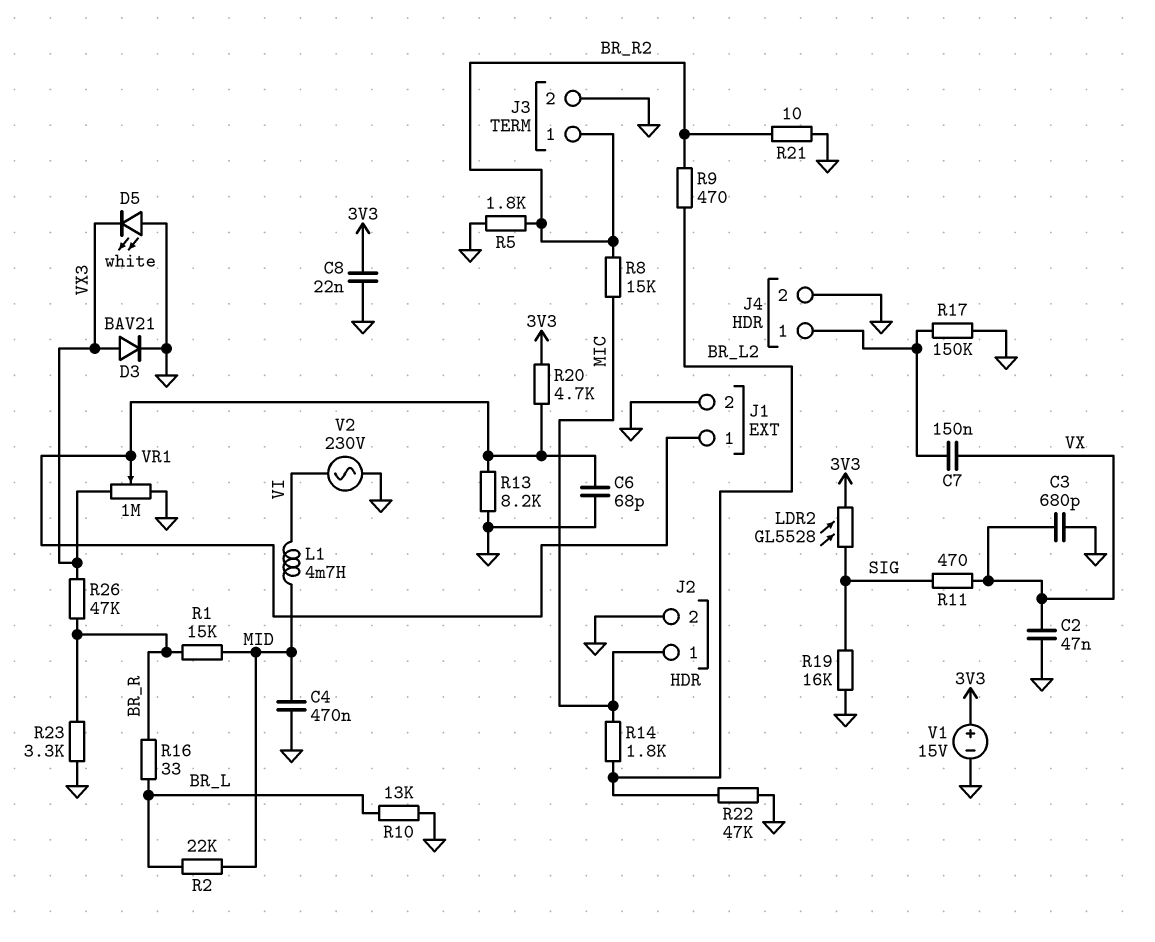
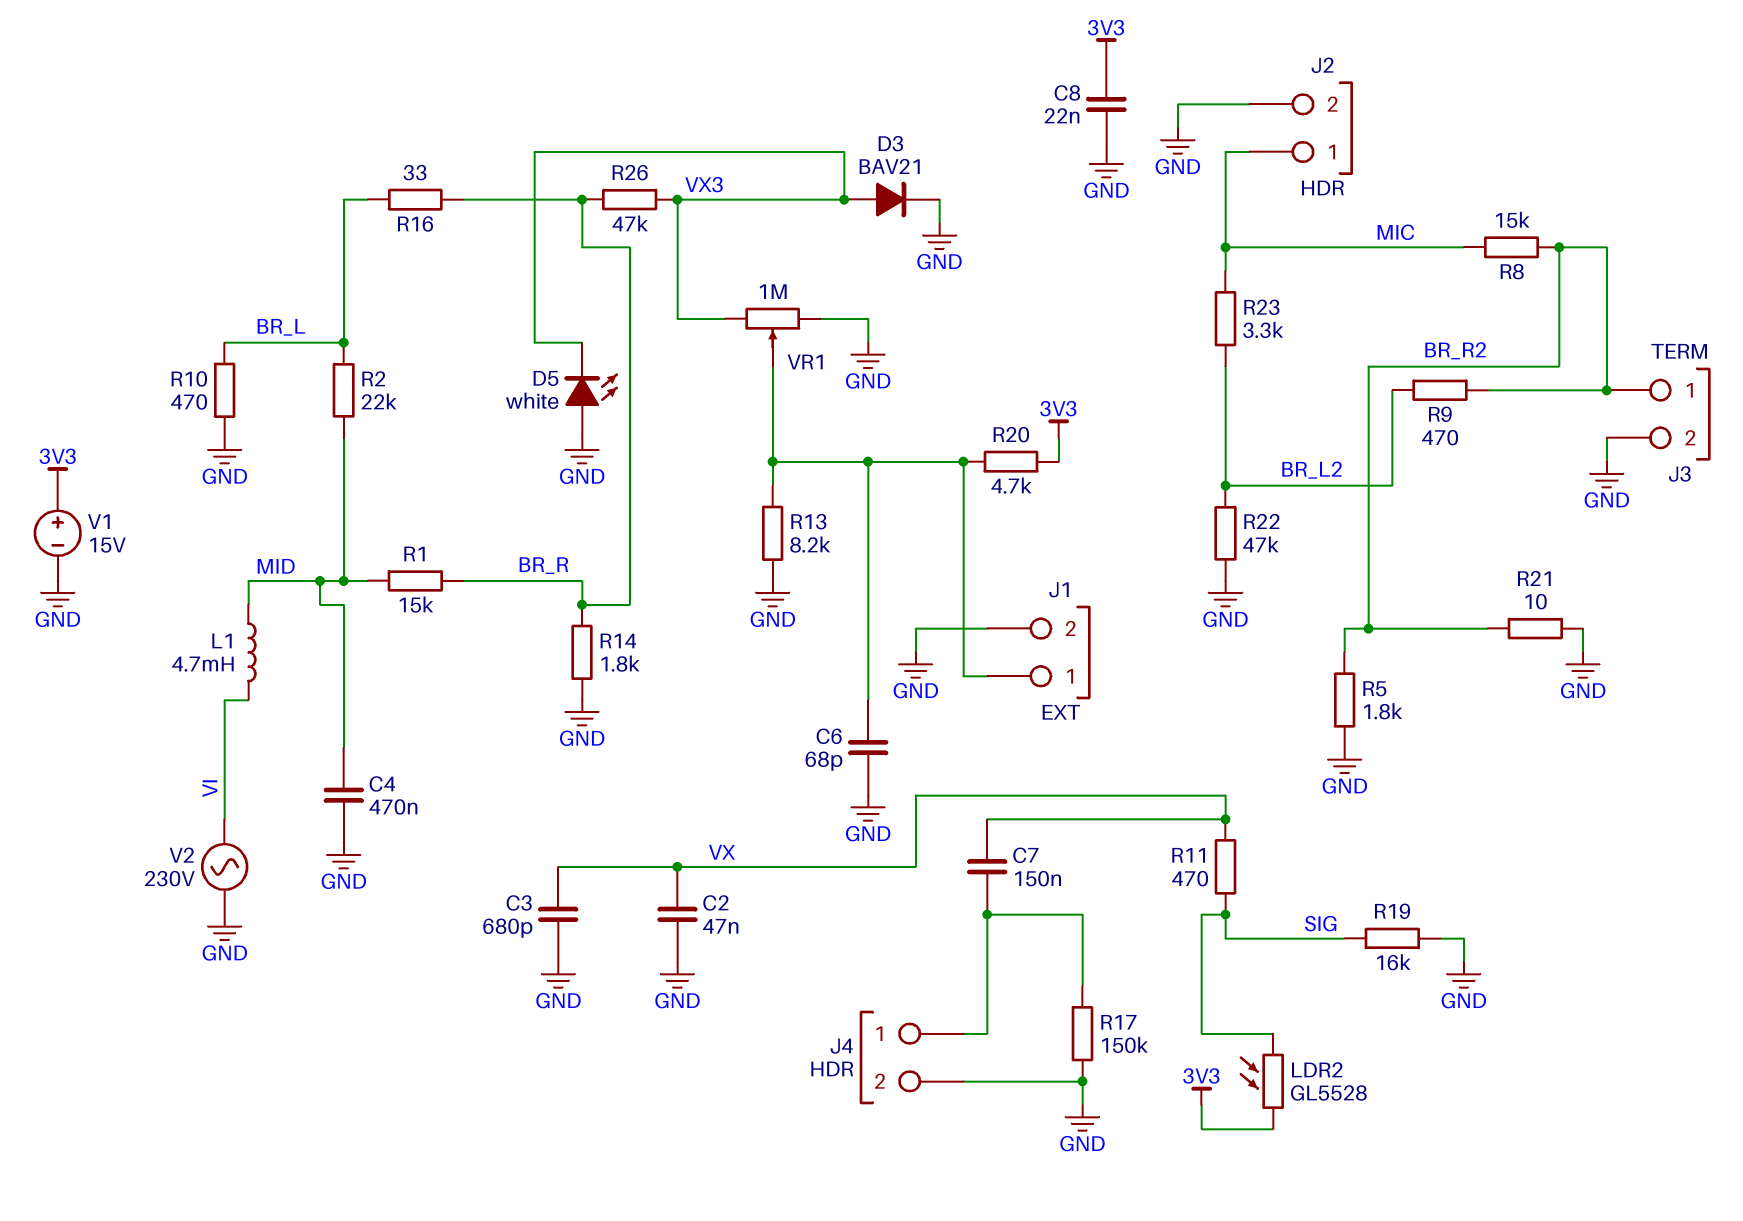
R10: 13k (BR_L, GND) -> 470 (BR_L, GND)
R14: 1.8k (BR_L2, MIC) -> 1.8k (BR_R, GND)
R23: 3.3k (BR_R, GND) -> 3.3k (BR_L2, MIC)

